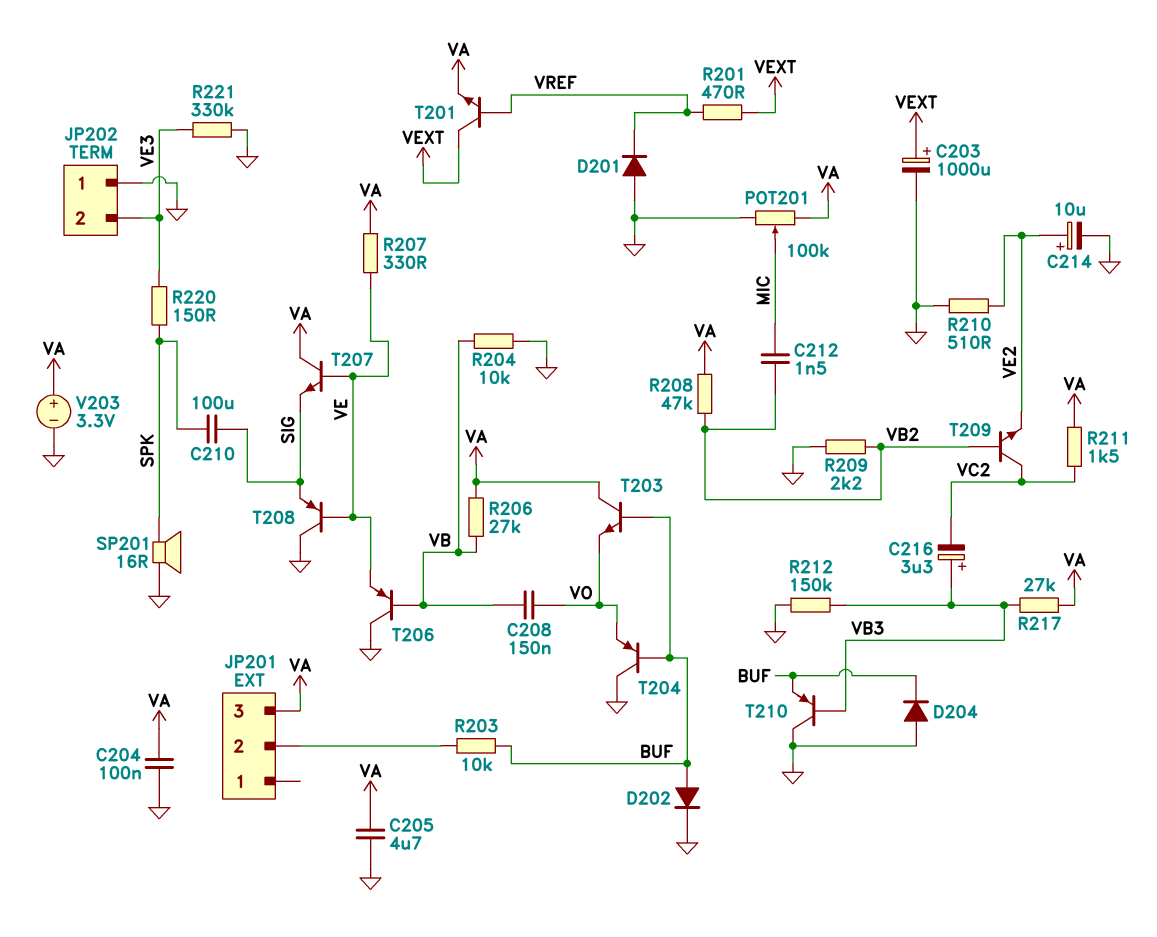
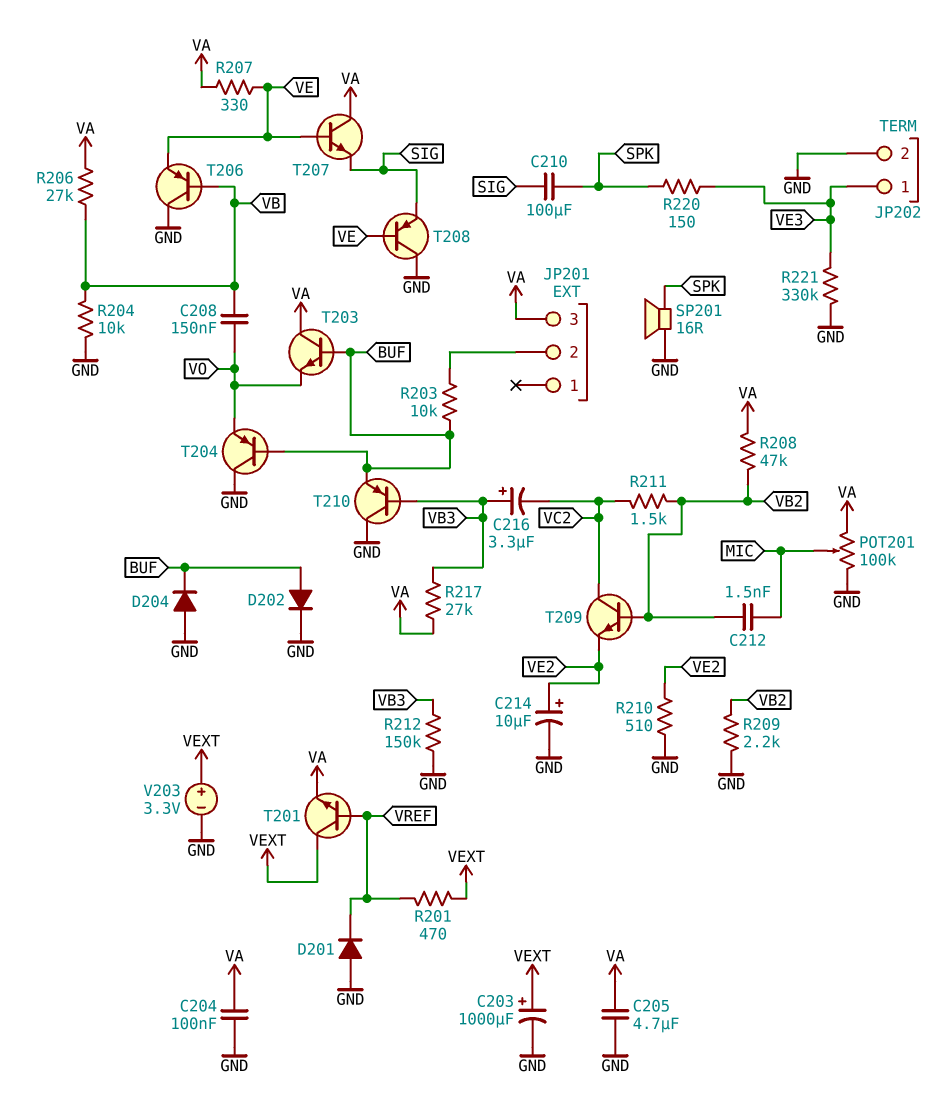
JP202 pin 1: GND -> VE3
JP202 pin 2: VE3 -> GND
R211: 1.5k (VA, VC2) -> 1.5k (VB2, VC2)
V203: 3.3V (plus VA, minus GND) -> 3.3V (plus VEXT, minus GND)

